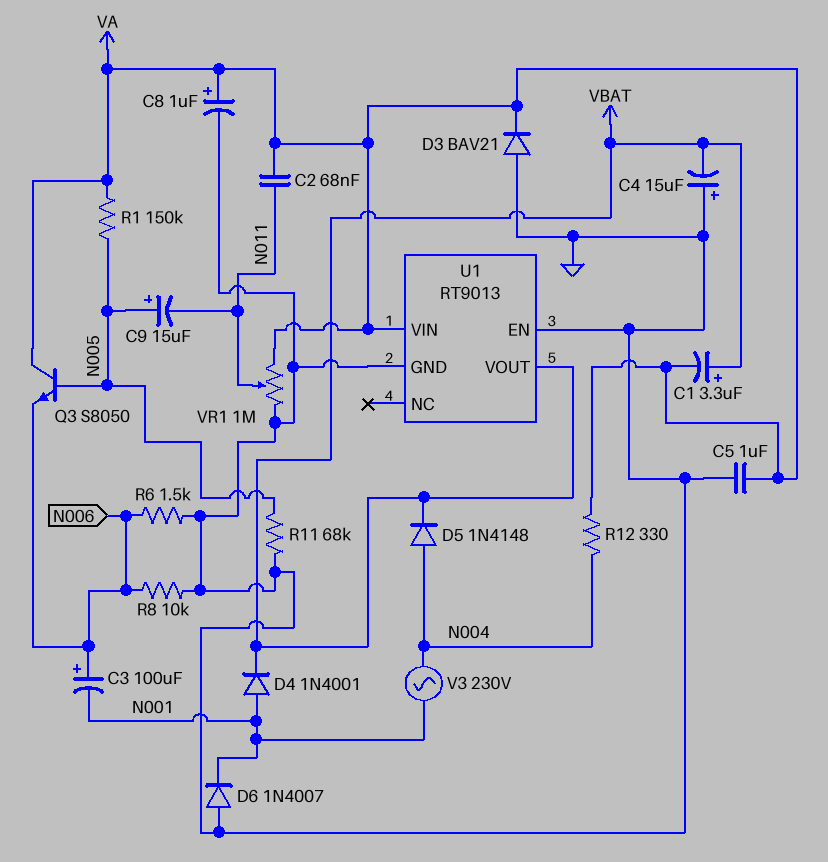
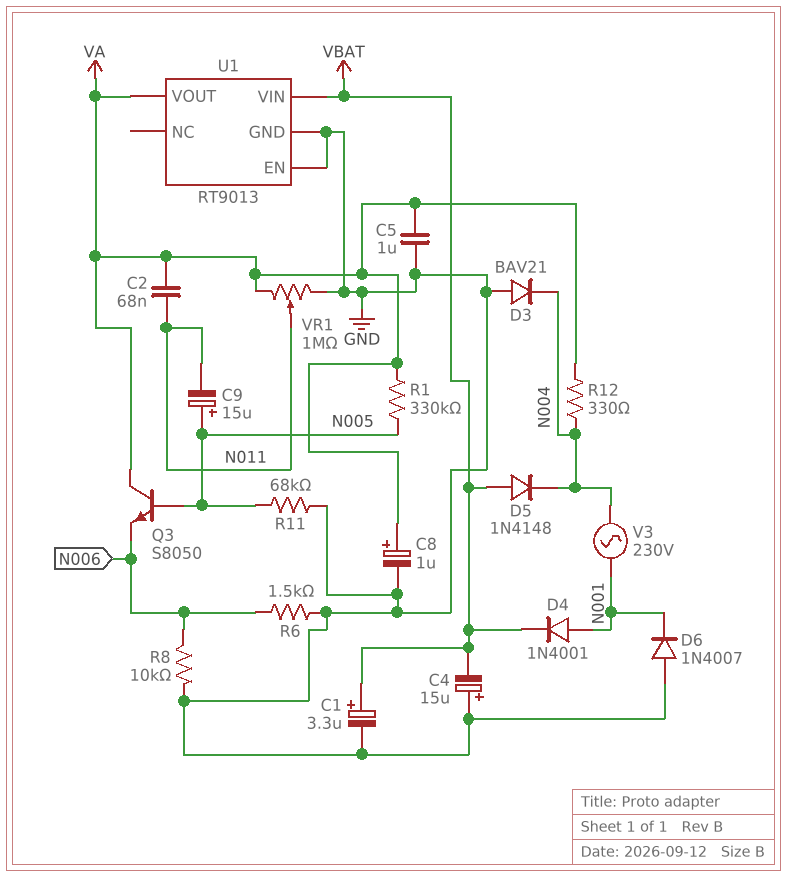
C1: 3.3uF (plus VBAT, minus VA) -> 3.3uF (plus VBAT, minus GND)
C3: 100uF (plus N006, minus N001) -> none
D3: diode BAV21 (A GND, K VA) -> diode BAV21 (A GND, K N004)
D5: diode 1N4148 (A N004, K VBAT) -> diode 1N4148 (A VBAT, K N004)
R1: 150k (N005, VA) -> 330k (N005, VA)
U1 pin VIN: VA -> VBAT
U1 pin VOUT: VBAT -> VA

